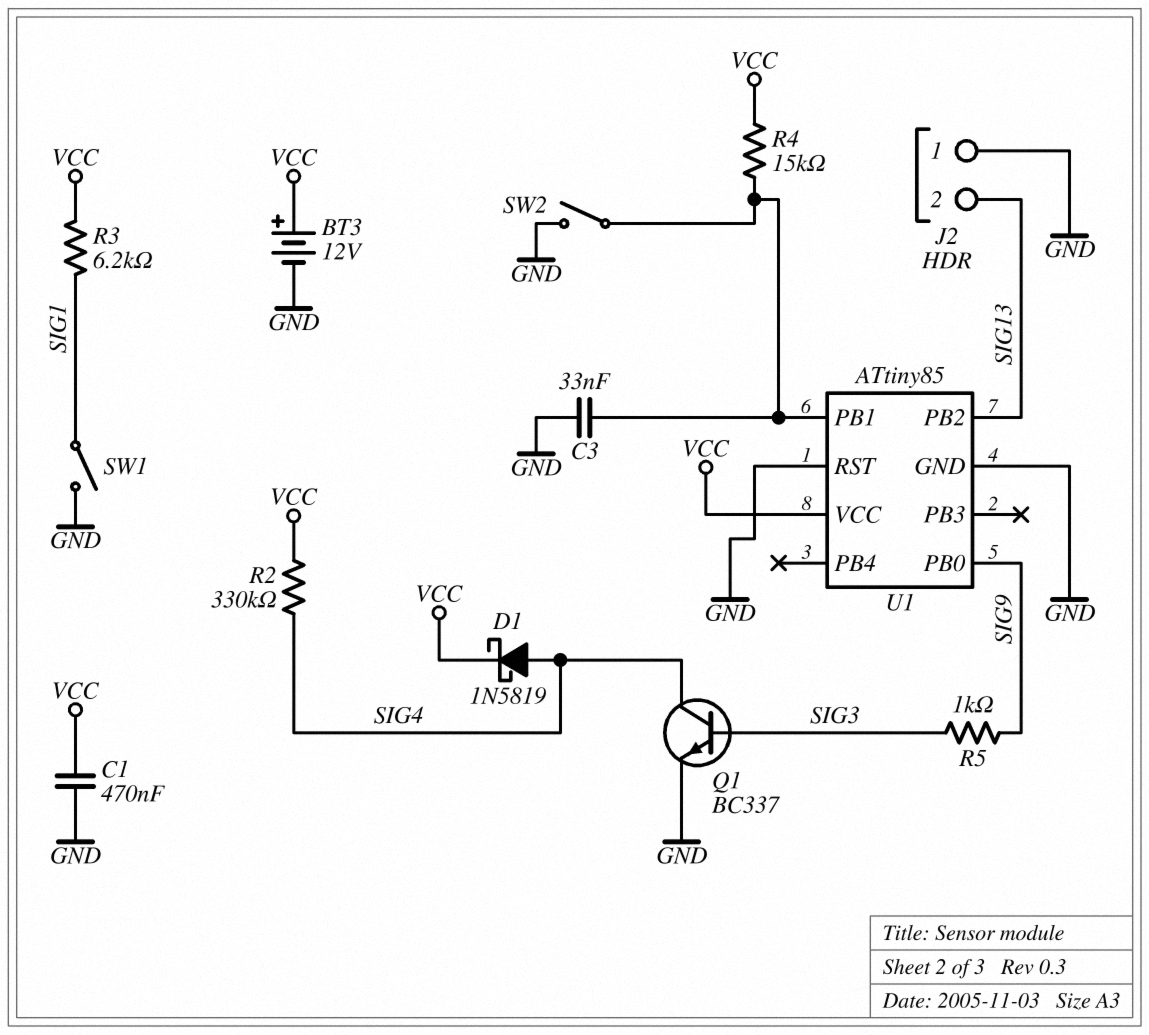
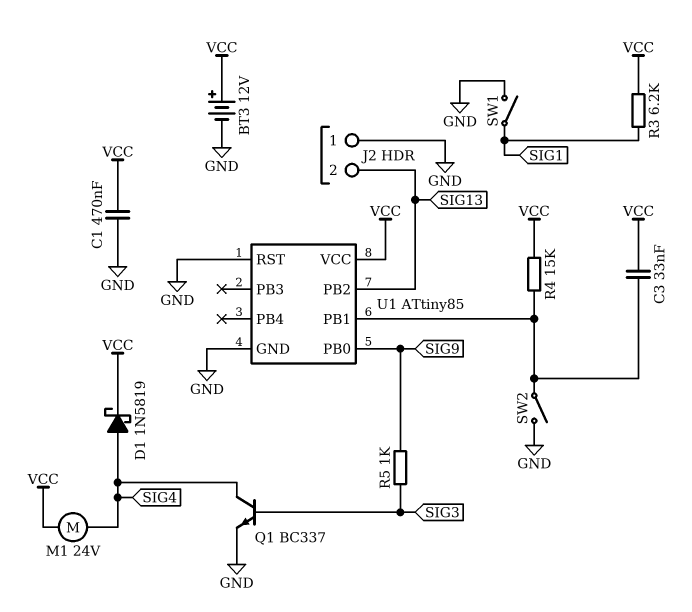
C3: 33nF (GND, U1/PB1) -> 33nF (U1/PB1, VCC)
M1: none -> motor 24V (SIG4, VCC)
R2: 330k (SIG4, VCC) -> none

